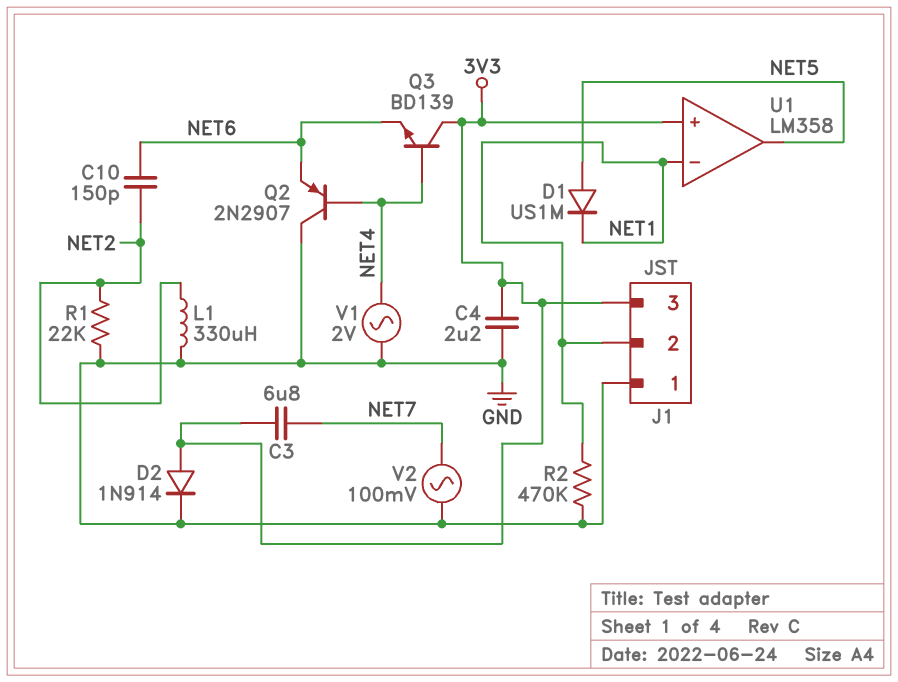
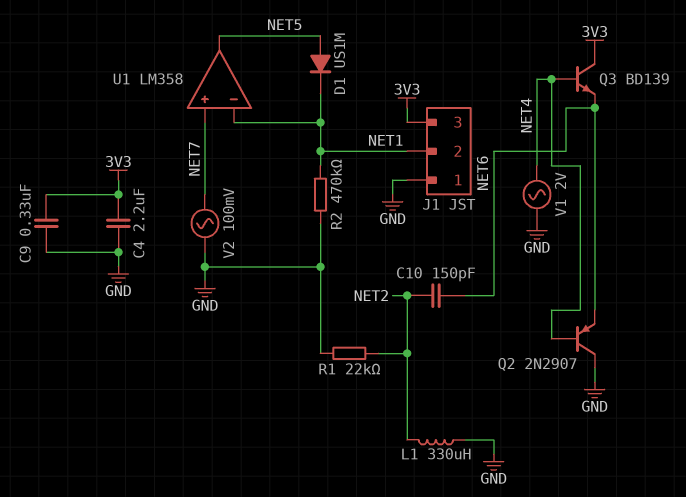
C3: 6.8uF (3V3, NET7) -> none
C9: none -> 330nF (3V3, GND)
D2: diode 1N914 (A 3V3, K GND) -> none
U1 pin in+: 3V3 -> NET7

